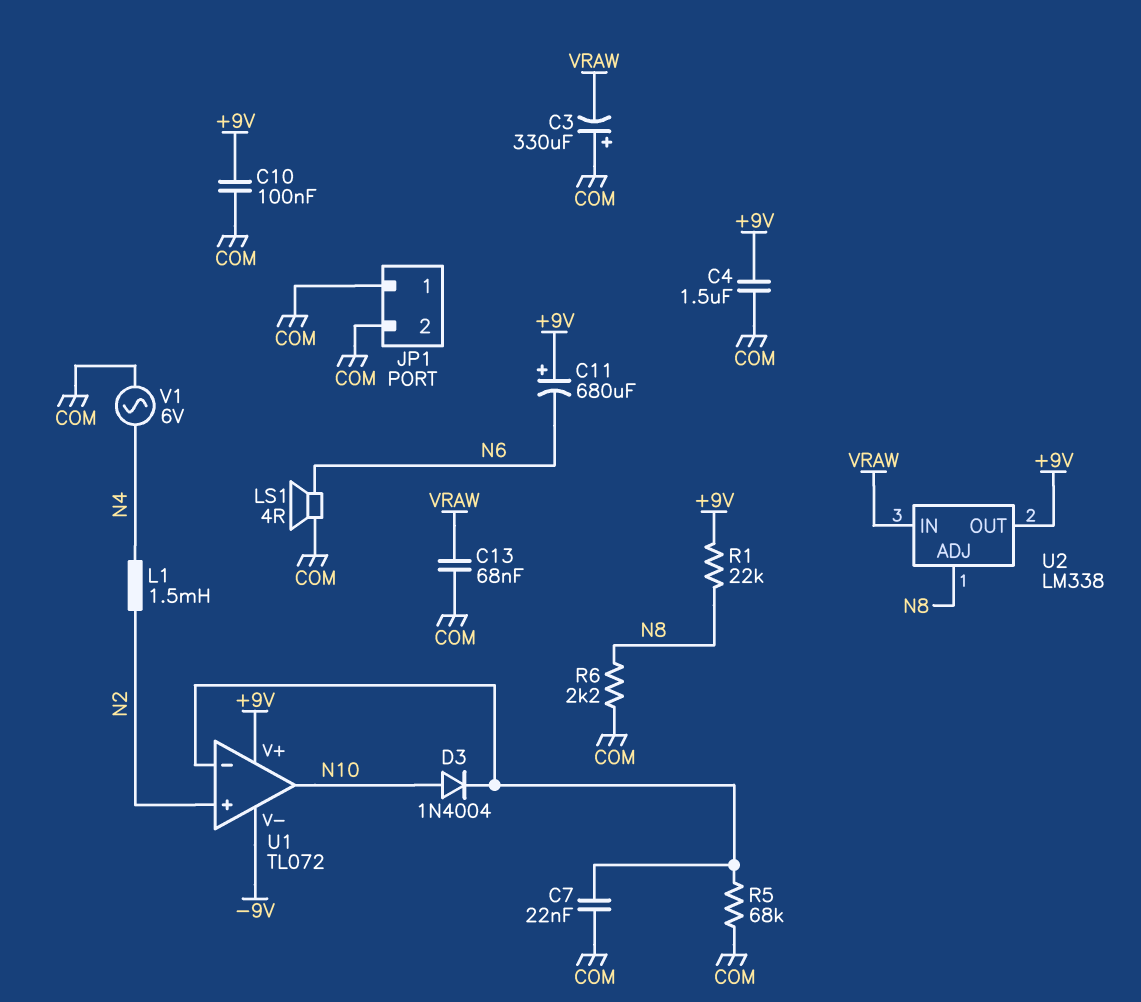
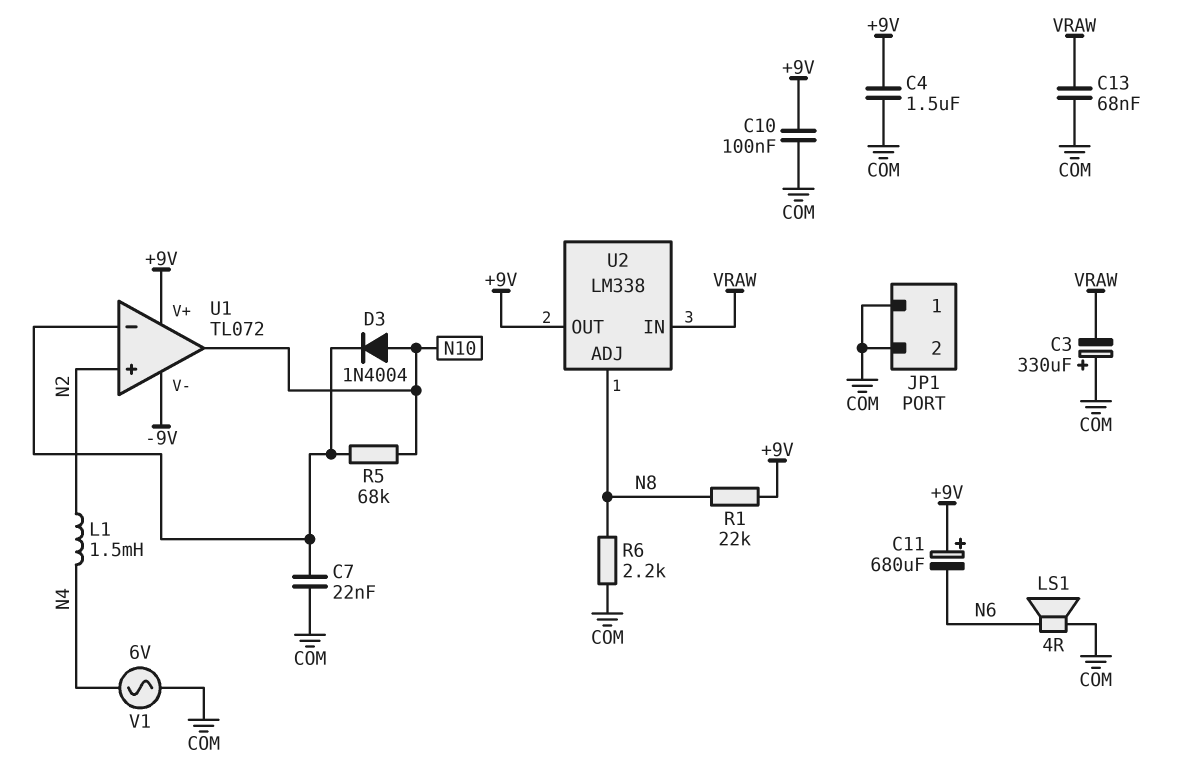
R5: 68k (COM, U1/in-) -> 68k (N10, U1/in-)

